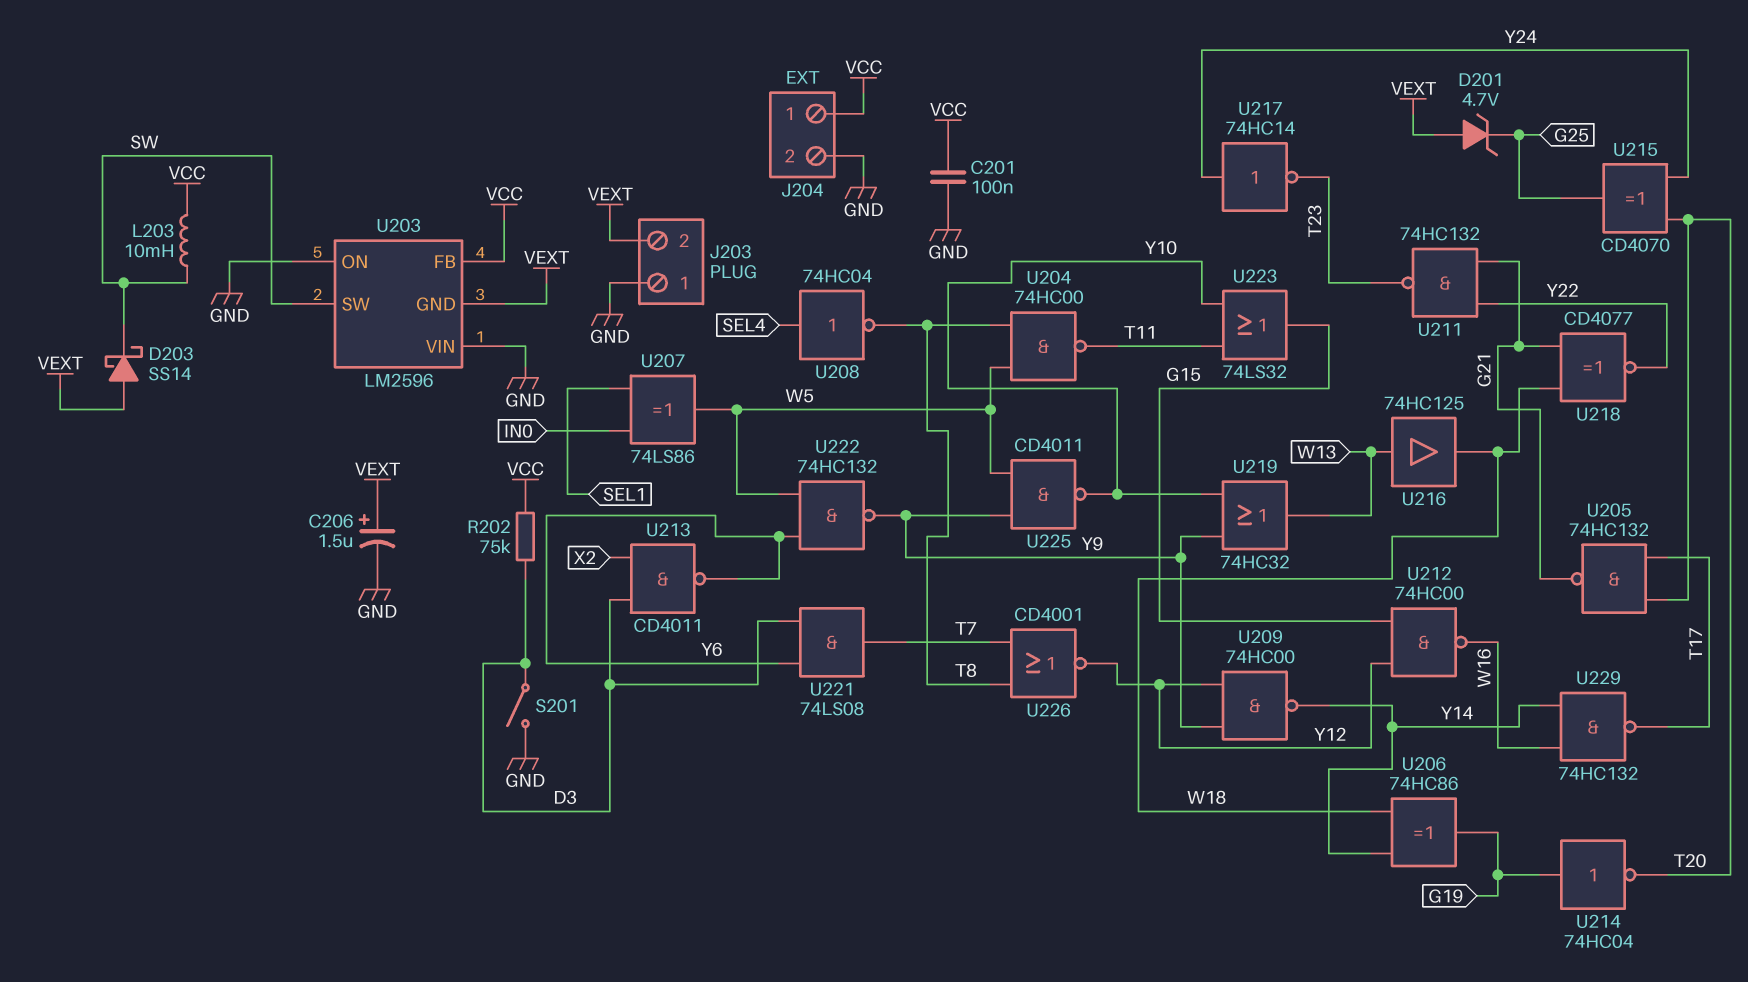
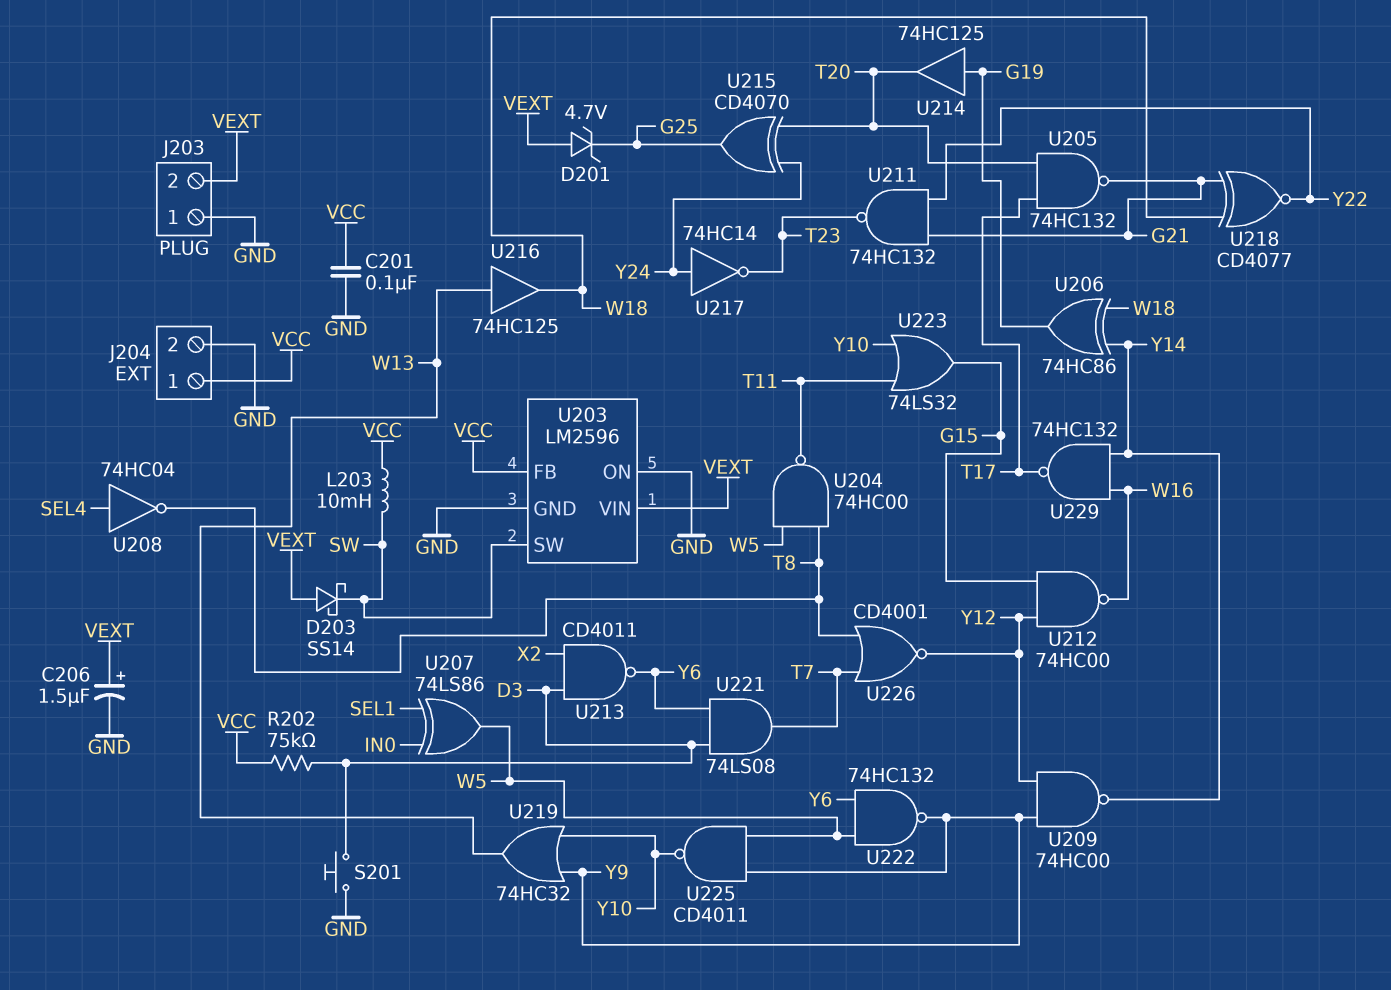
S201: switch (D3, GND) -> button (D3, GND)
U203 pin GND: VEXT -> GND
U203 pin VIN: GND -> VEXT
U214: NOT 74HC04 (in G19, out T20) -> buffer 74HC125 (in G19, out T20)

